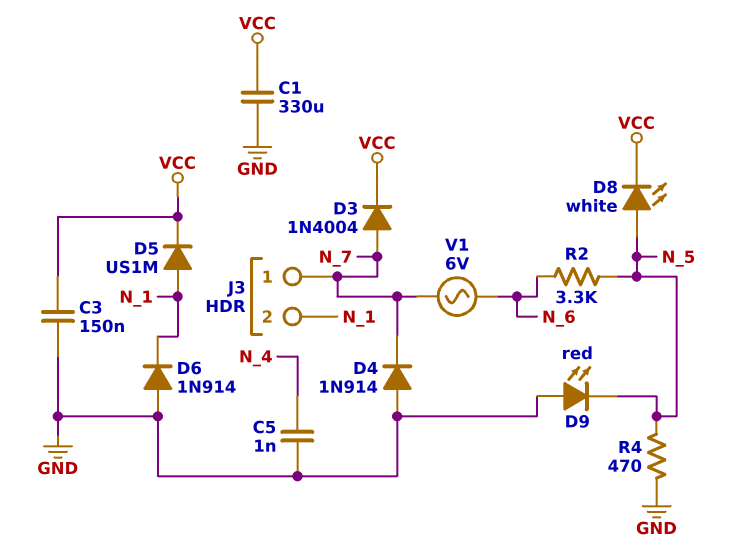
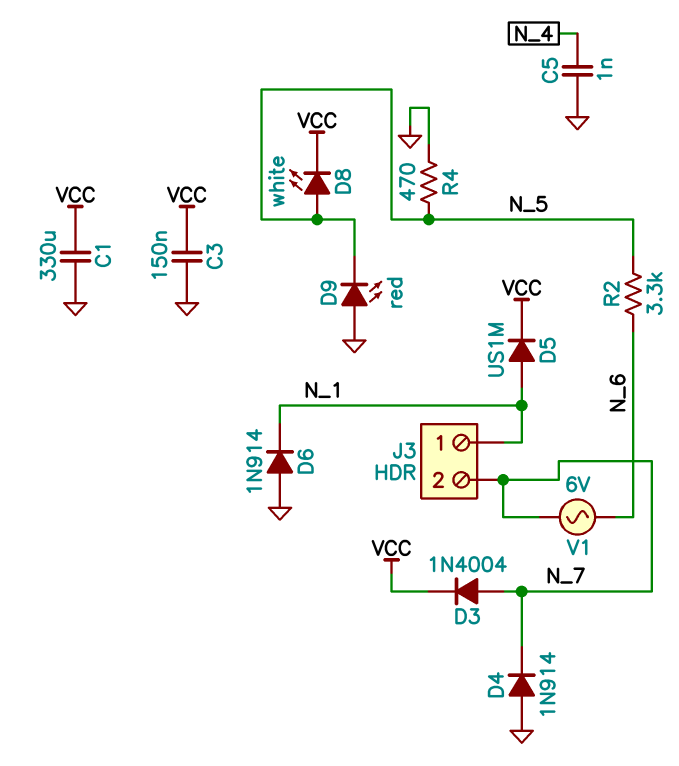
J3 pin 1: N_7 -> N_1
J3 pin 2: N_1 -> N_7

